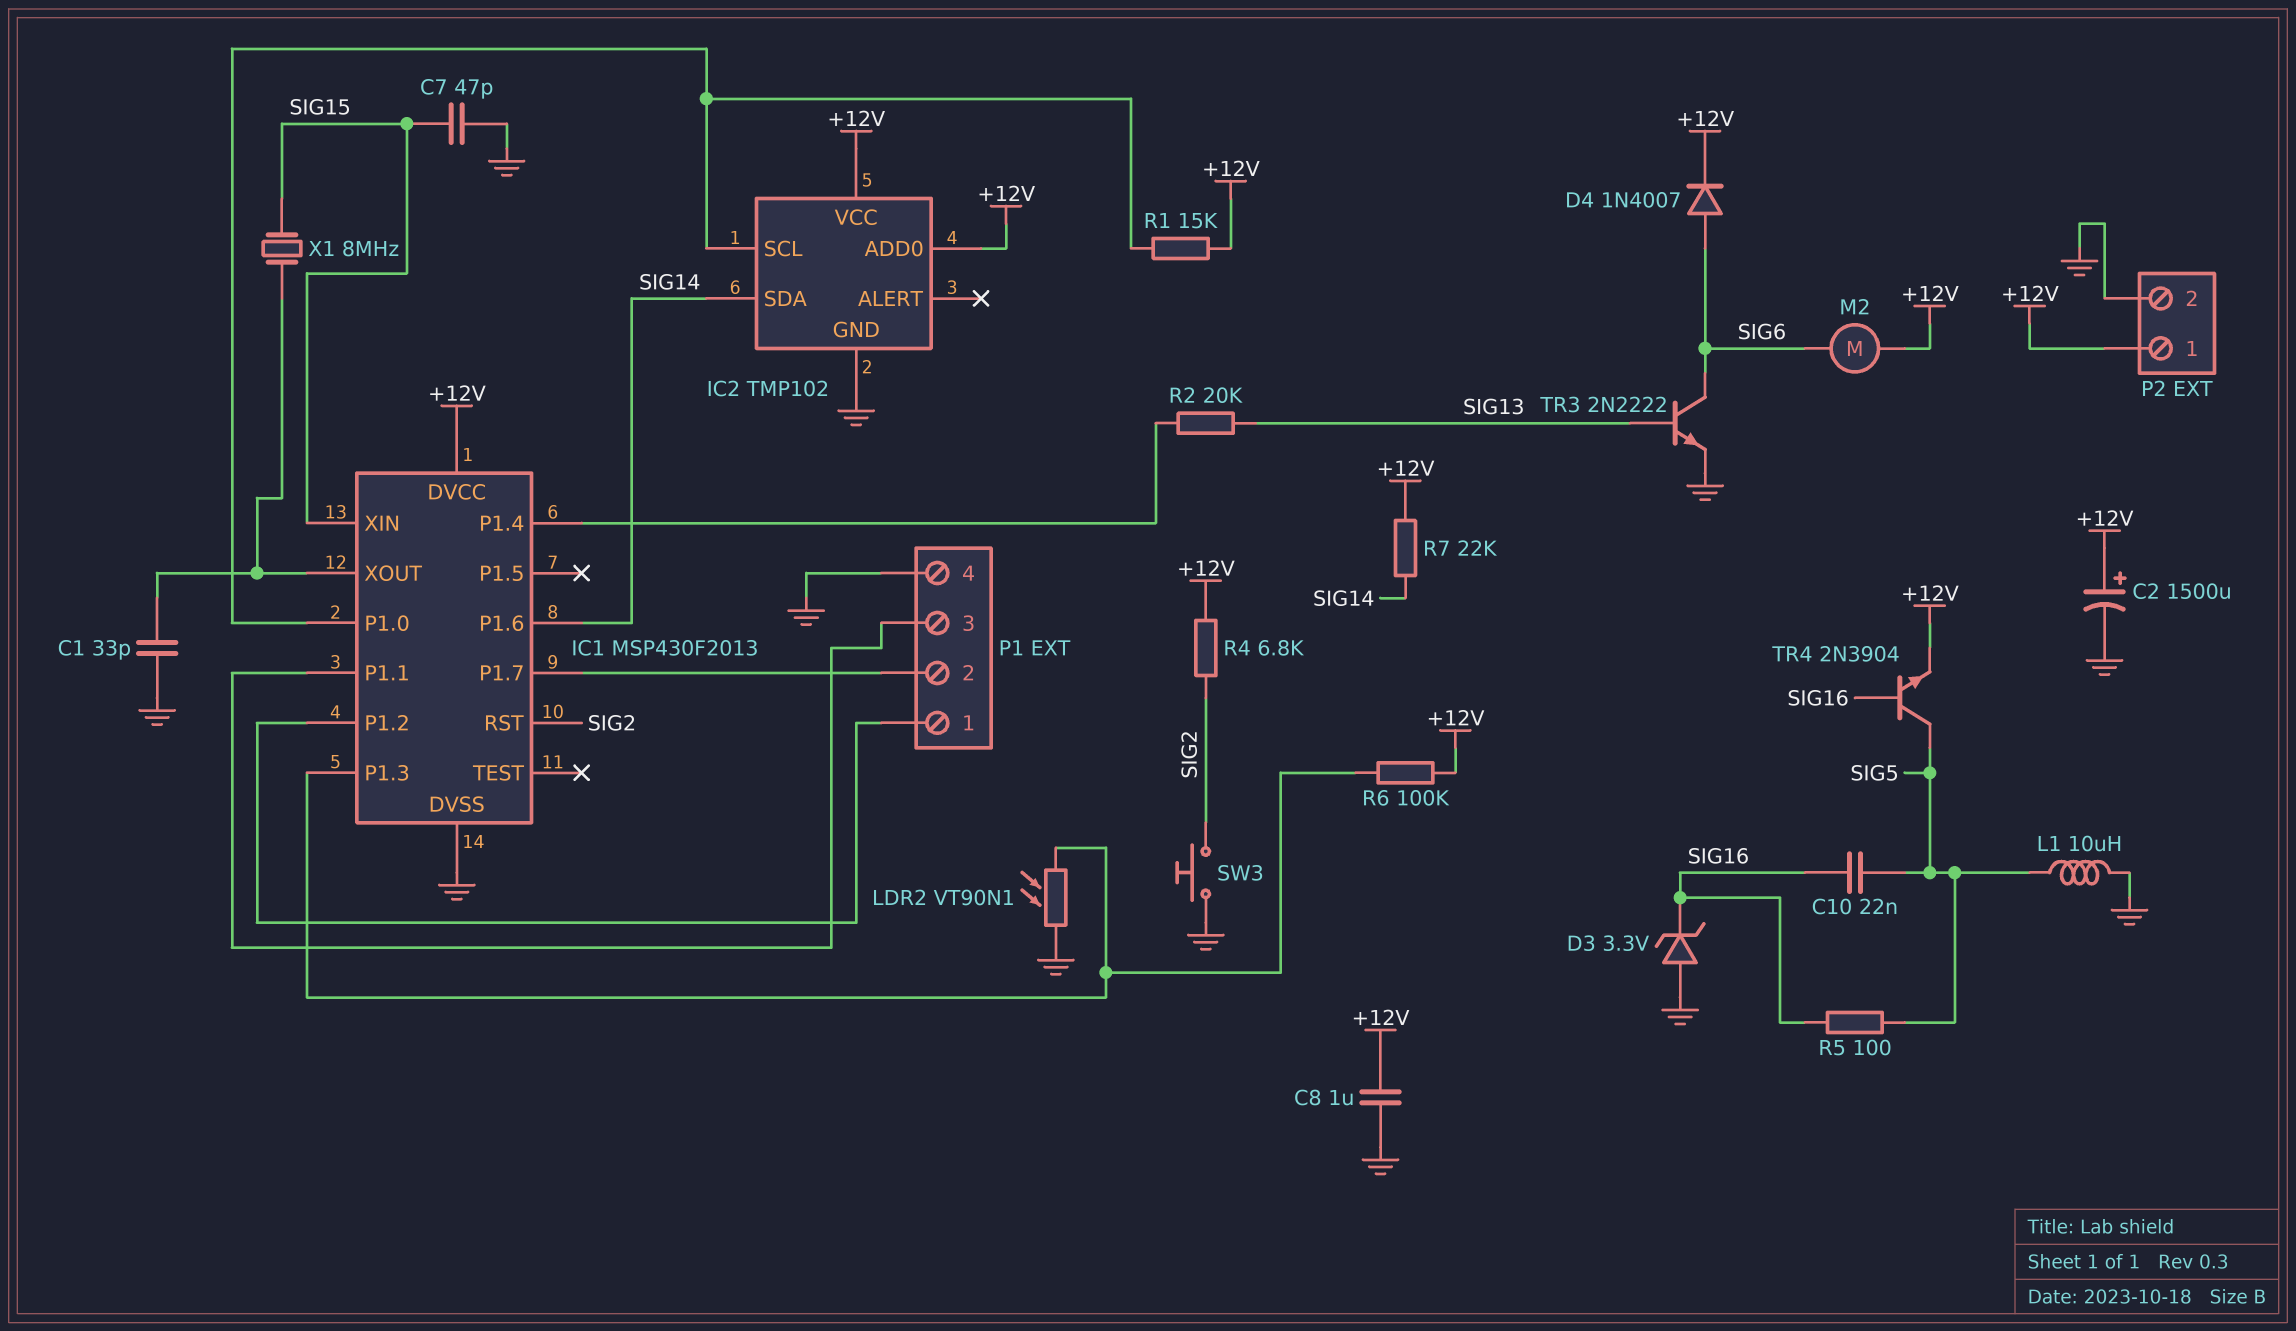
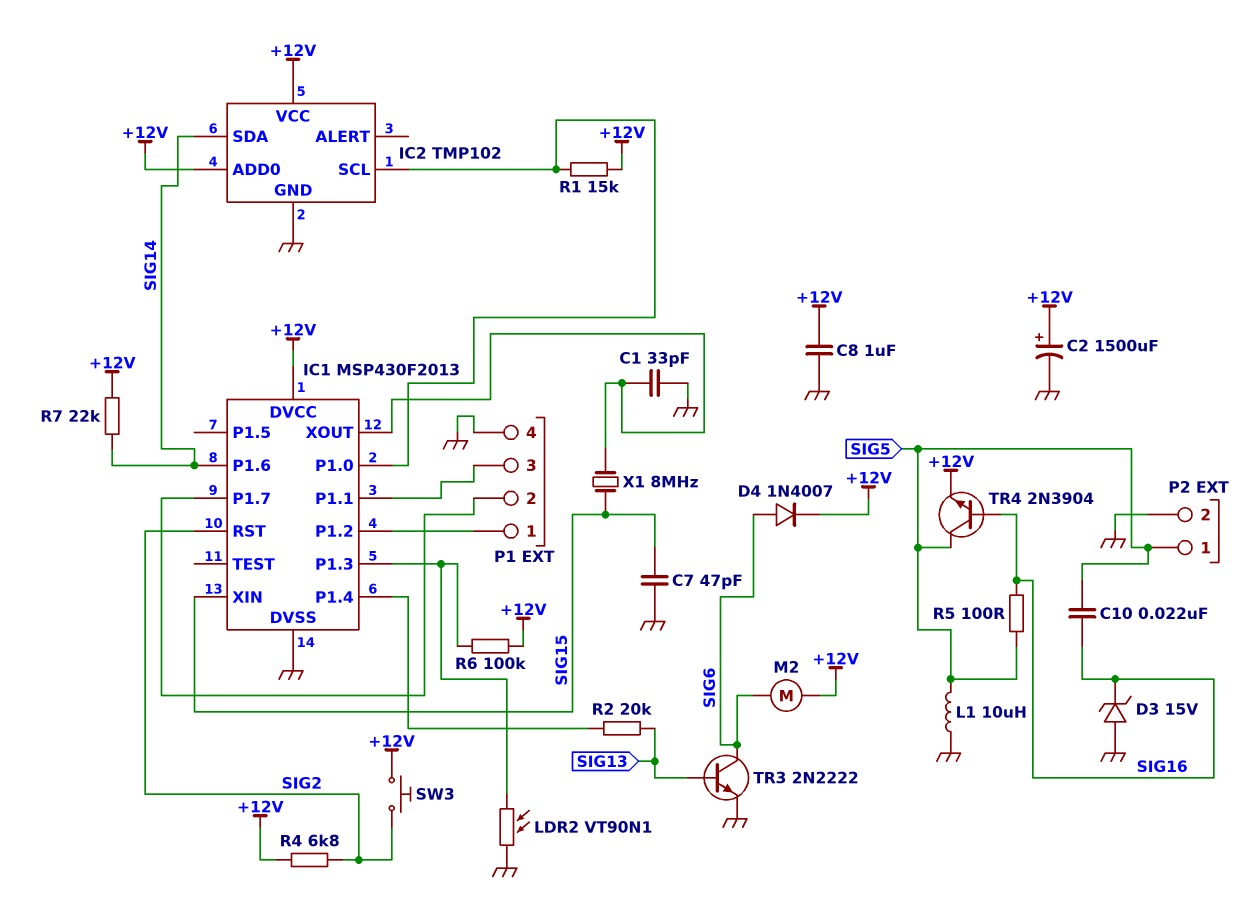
D3: zener 3.3V (A GND, K SIG16) -> zener 15V (A GND, K SIG16)
P2 pin 1: +12V -> SIG5
SW3: button (GND, SIG2) -> button (+12V, SIG2)

